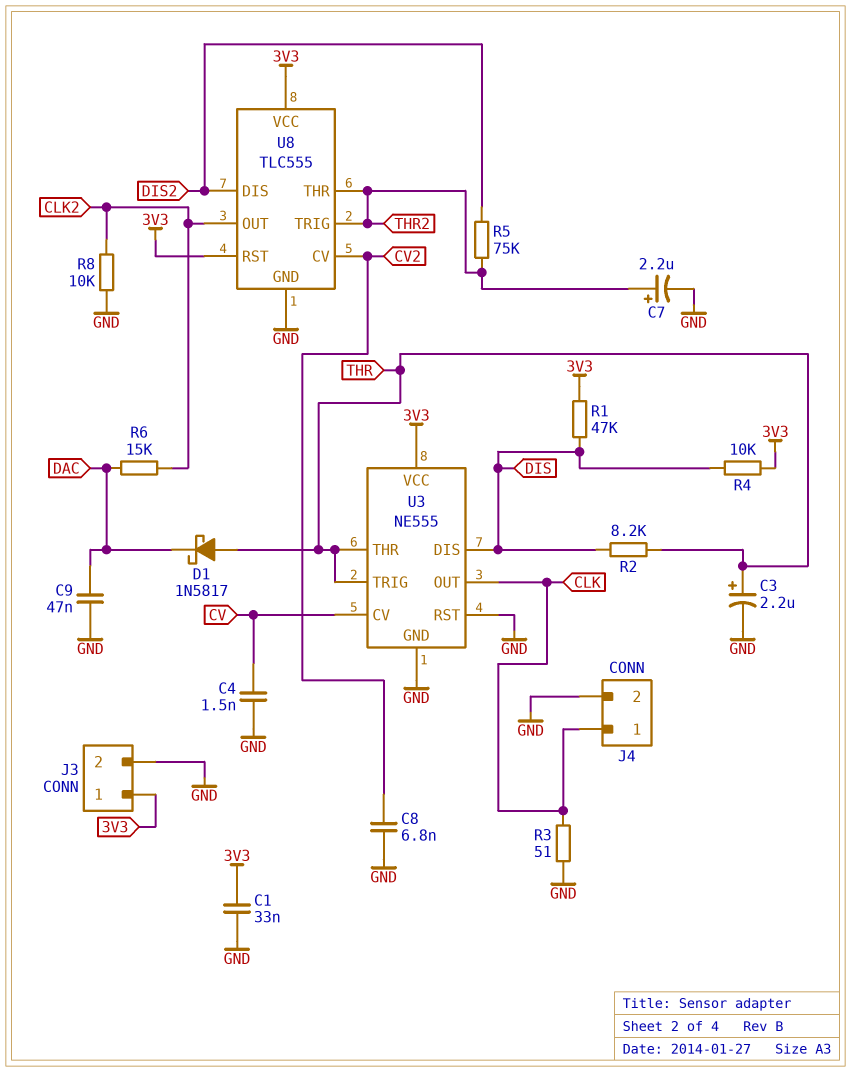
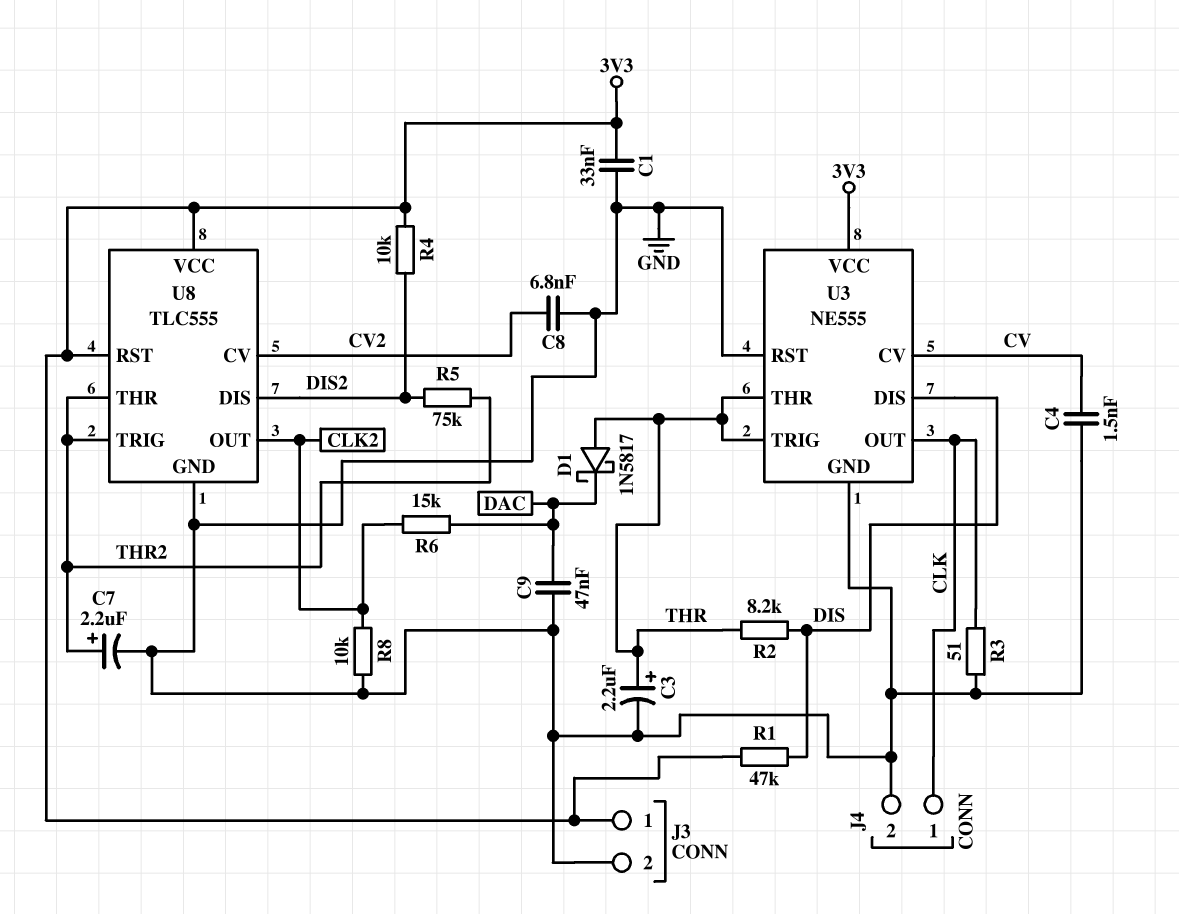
R4: 10k (3V3, DIS) -> 10k (3V3, DIS2)

